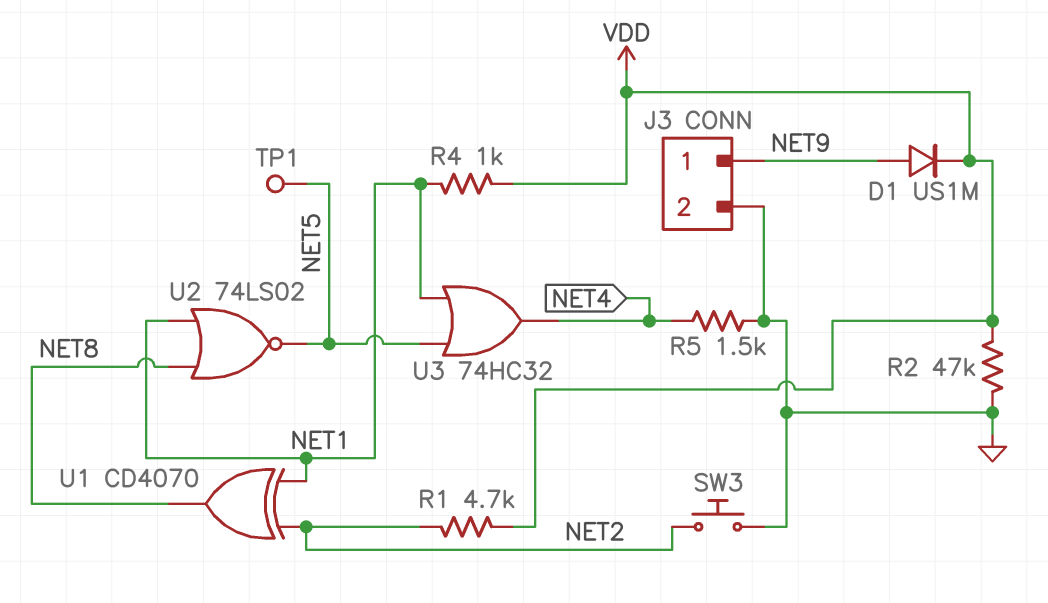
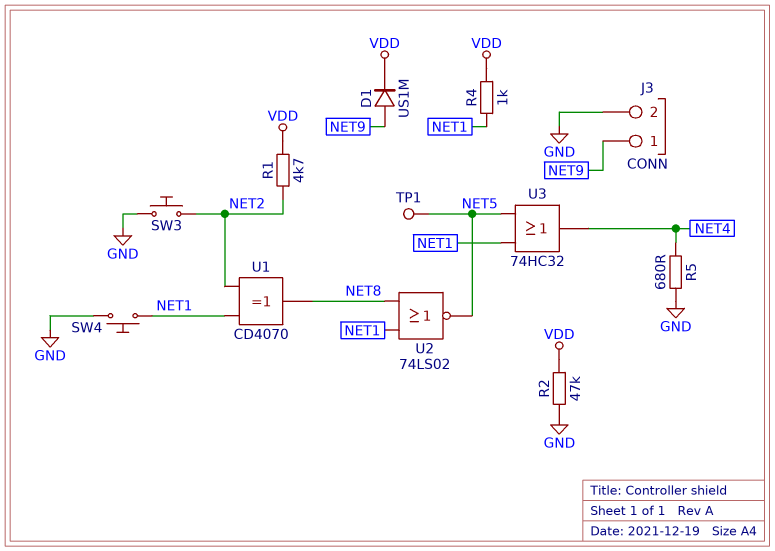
R5: 1.5k (GND, NET4) -> 680 (GND, NET4)
SW4: none -> button (GND, NET1)

